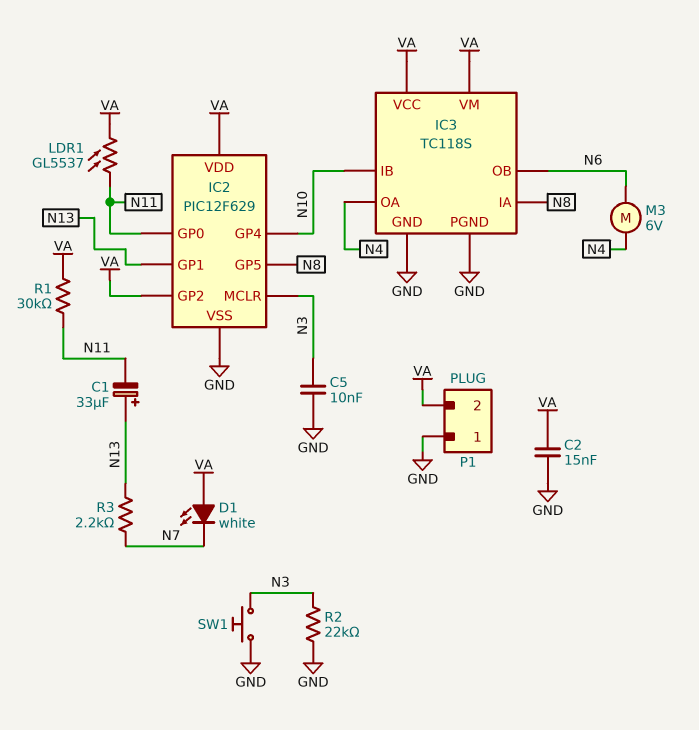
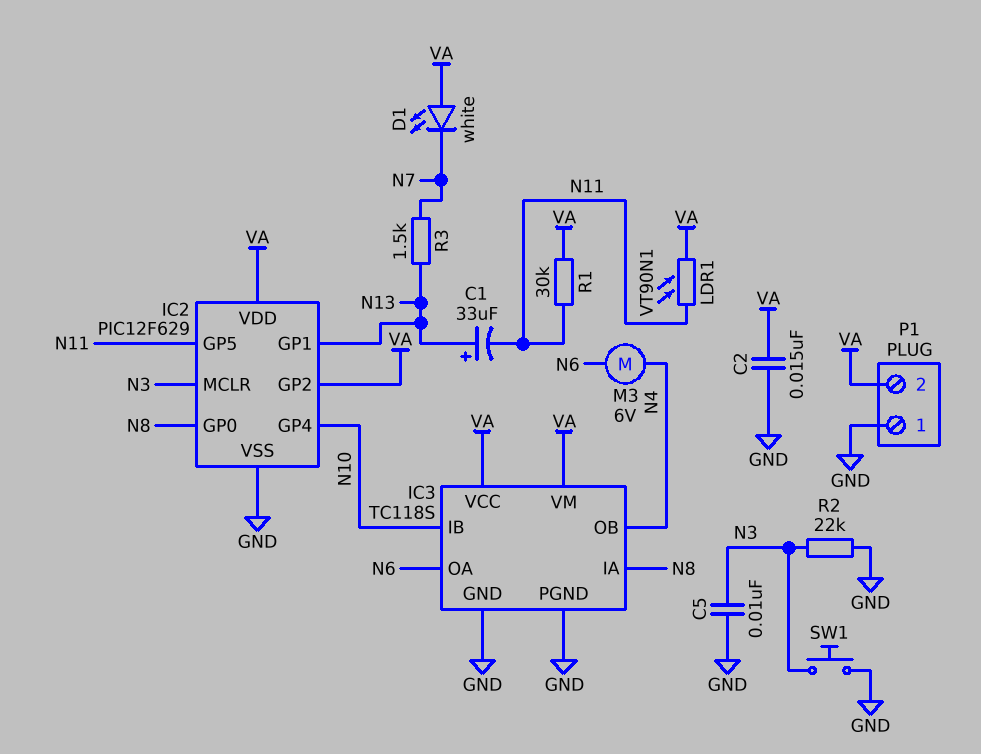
IC2 pin GP0: N11 -> N8
IC2 pin GP5: N8 -> N11
IC3 pin OA: N4 -> N6
IC3 pin OB: N6 -> N4
LDR1: GL5537 (N11, VA) -> VT90N1 (N11, VA)
R3: 2.2k (N7, N13) -> 1.5k (N7, N13)

